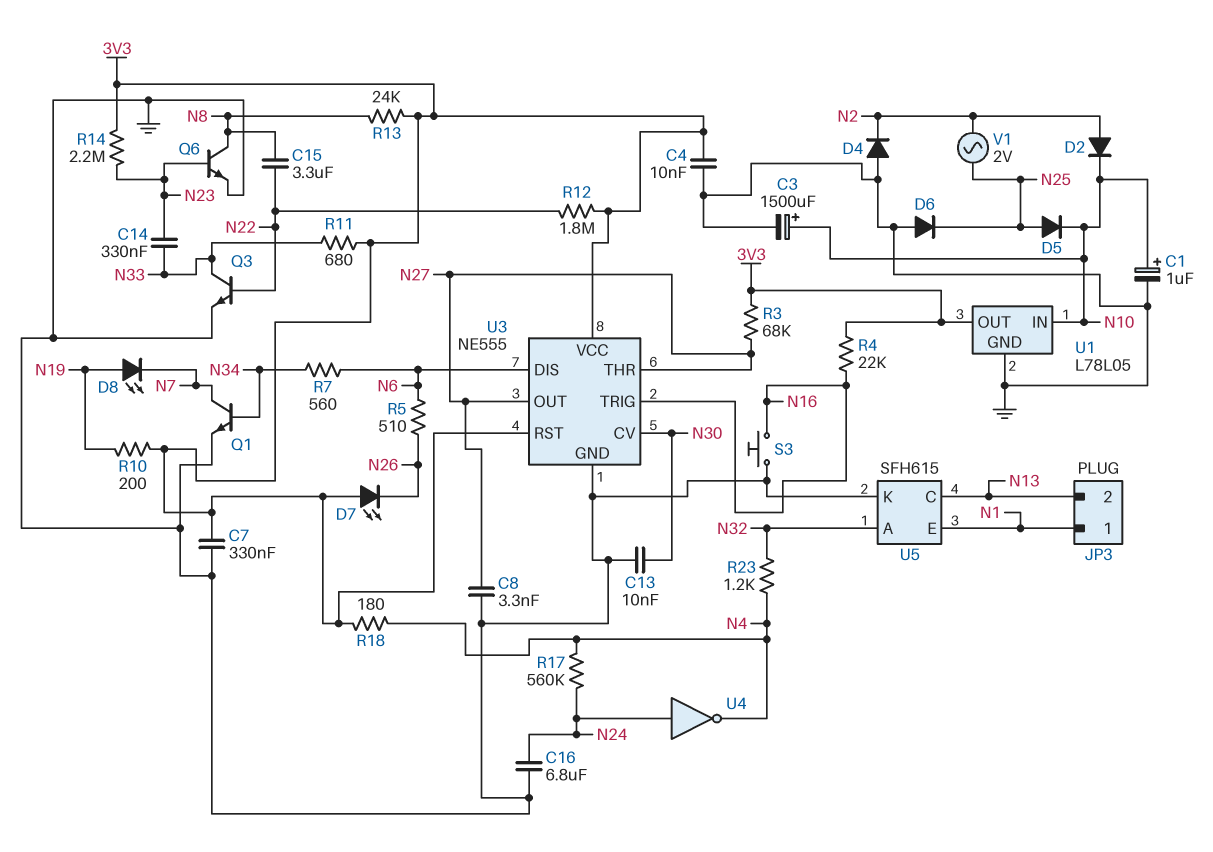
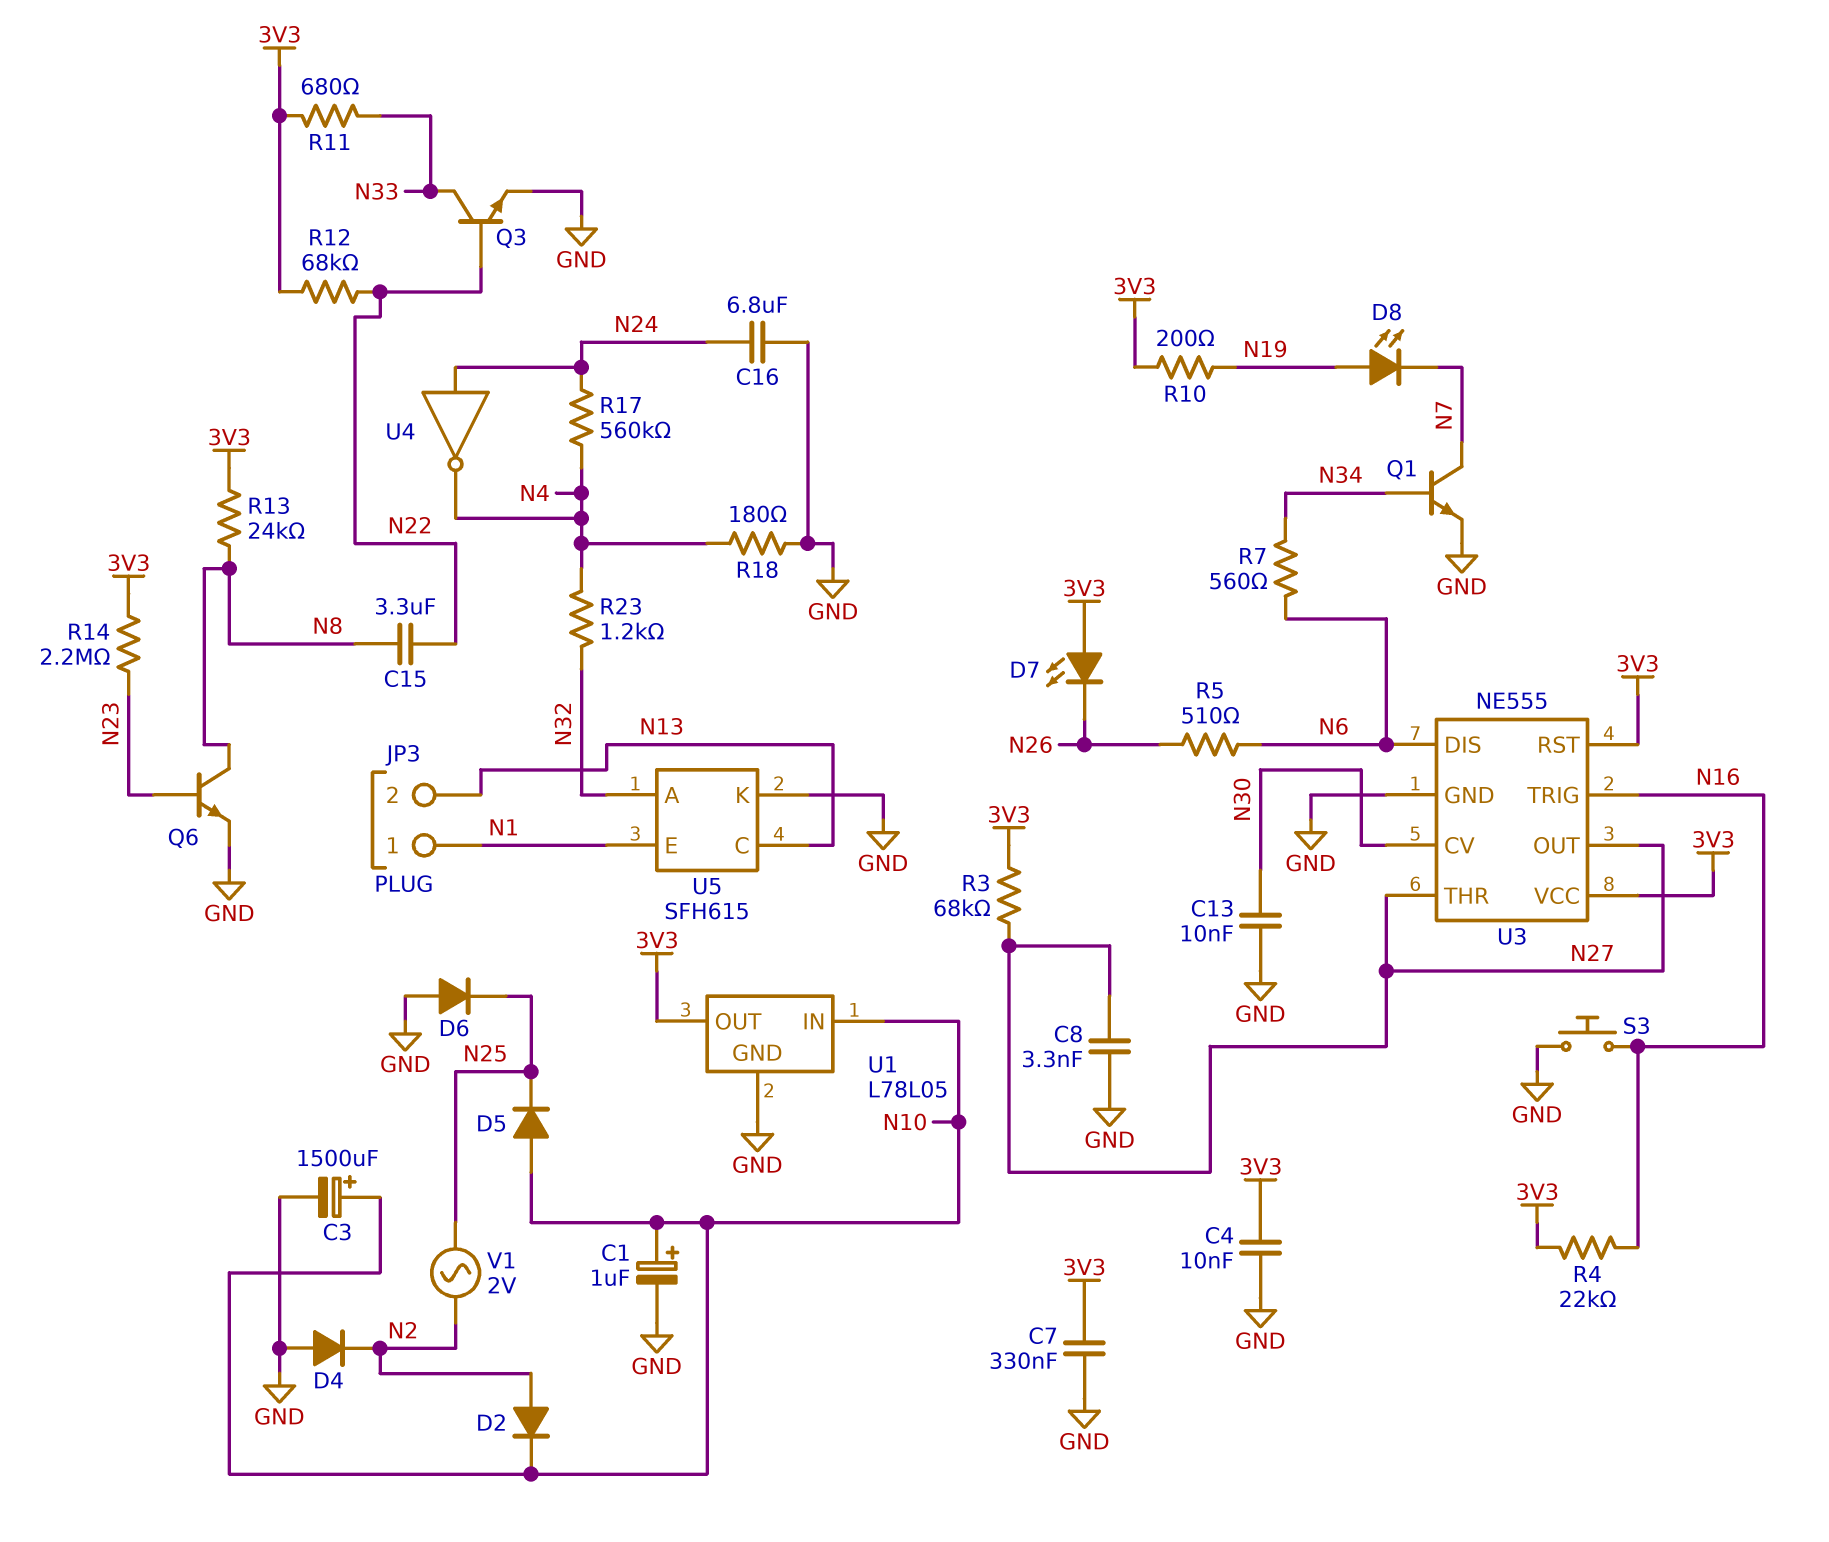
C14: 330nF (N23, N33) -> none
D5: diode (A N25, K N10) -> diode (A N10, K N25)
R12: 1.8M (3V3, N22) -> 68k (3V3, N22)
R18: 180 (3V3, N4) -> 180 (GND, N4)

